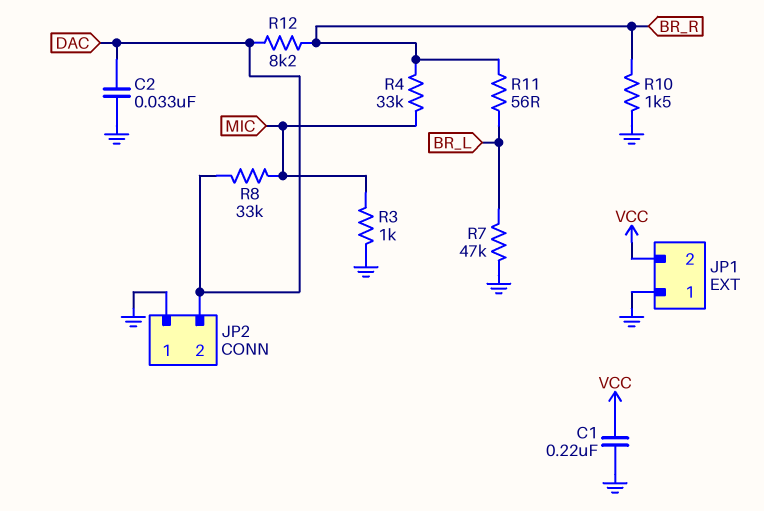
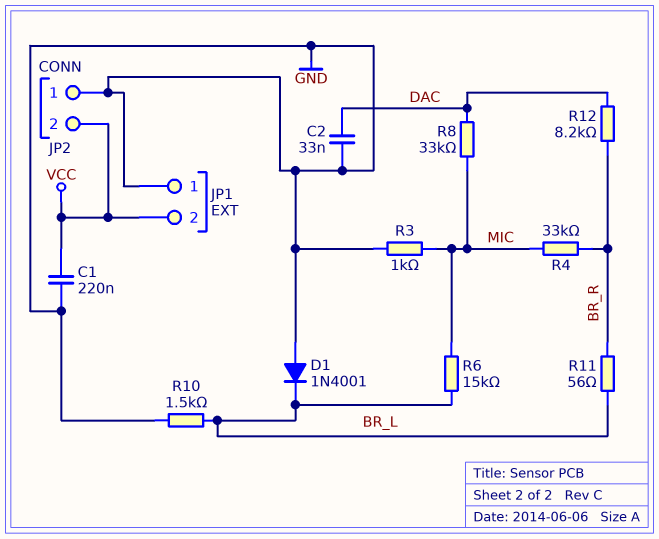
D1: none -> diode 1N4001 (A GND, K BR_L)
JP2 pin 2: DAC -> VCC
R6: none -> 15k (BR_L, MIC)
R7: 47k (BR_L, GND) -> none
R10: 1.5k (BR_R, GND) -> 1.5k (BR_L, GND)

